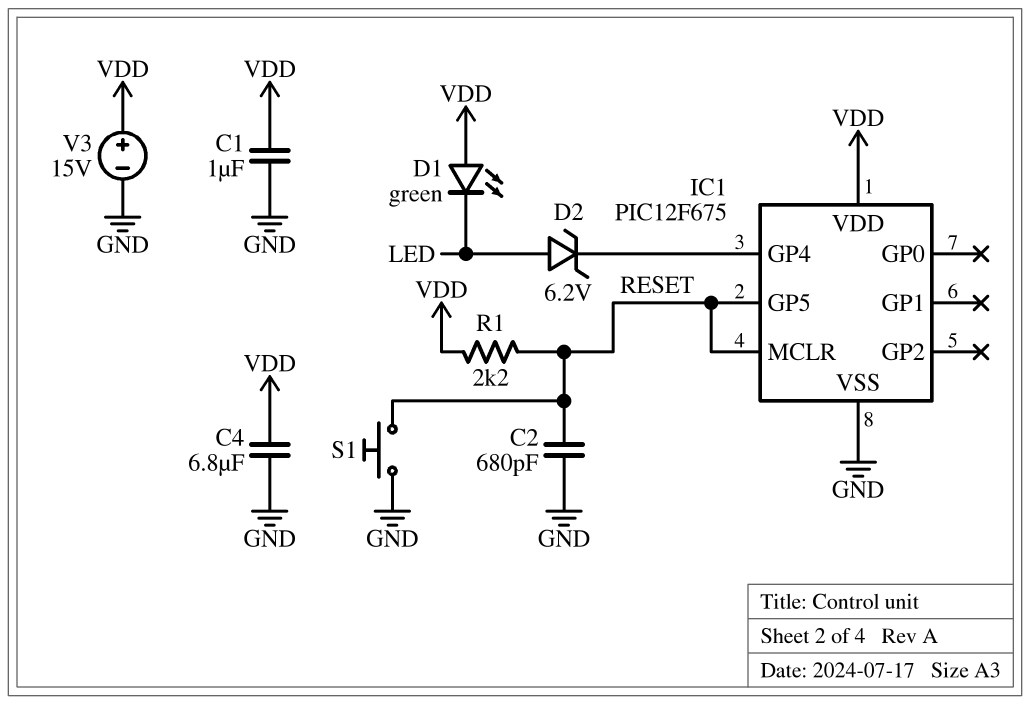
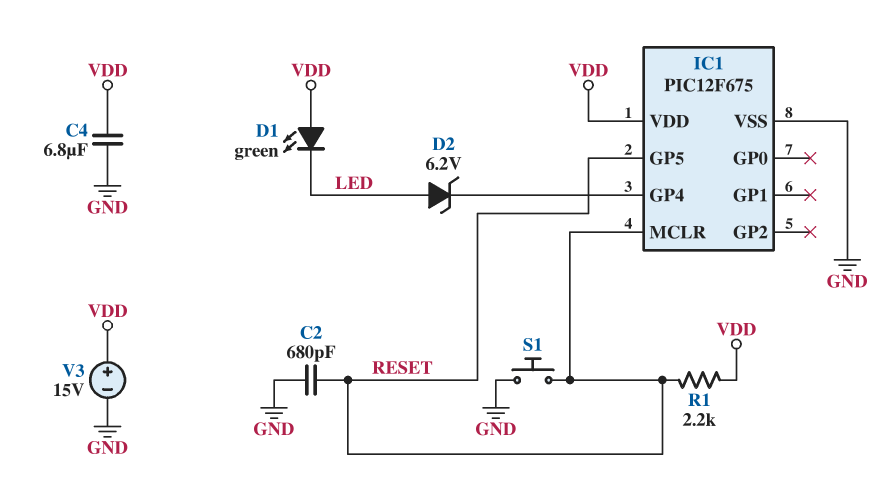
C1: 1uF (GND, VDD) -> none

